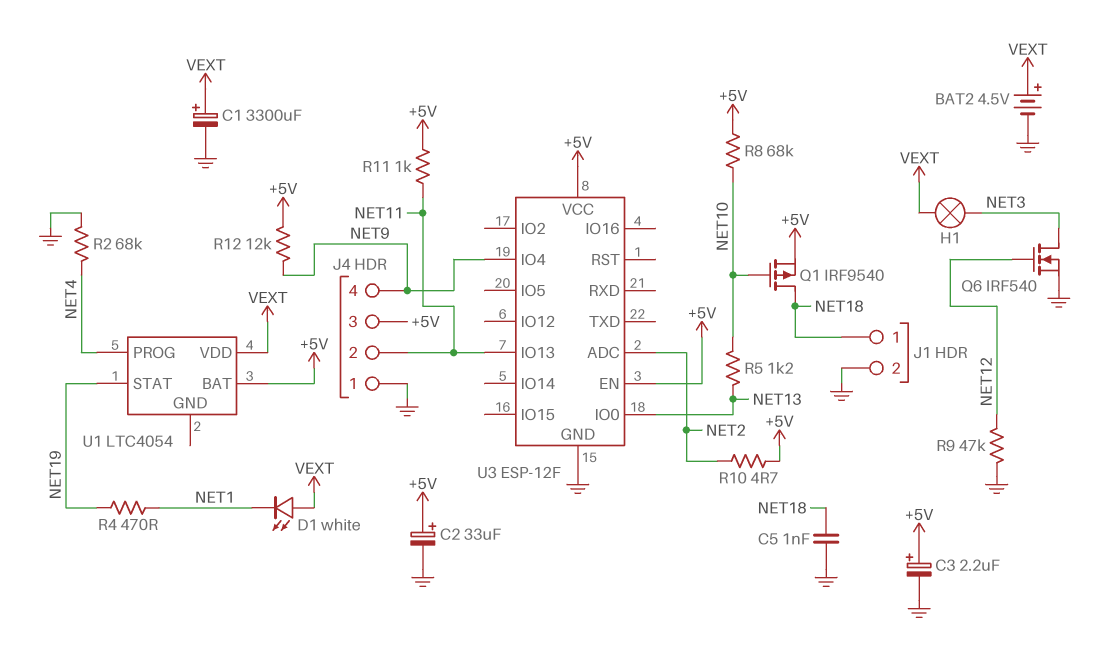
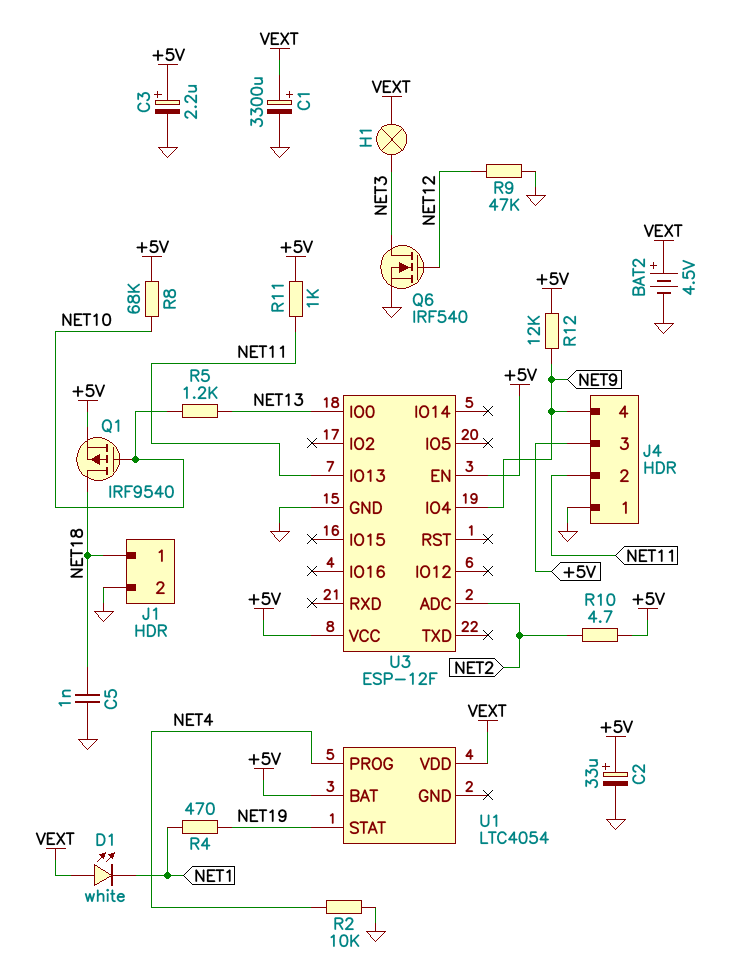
R2: 68k (GND, NET4) -> 10k (GND, NET4)

